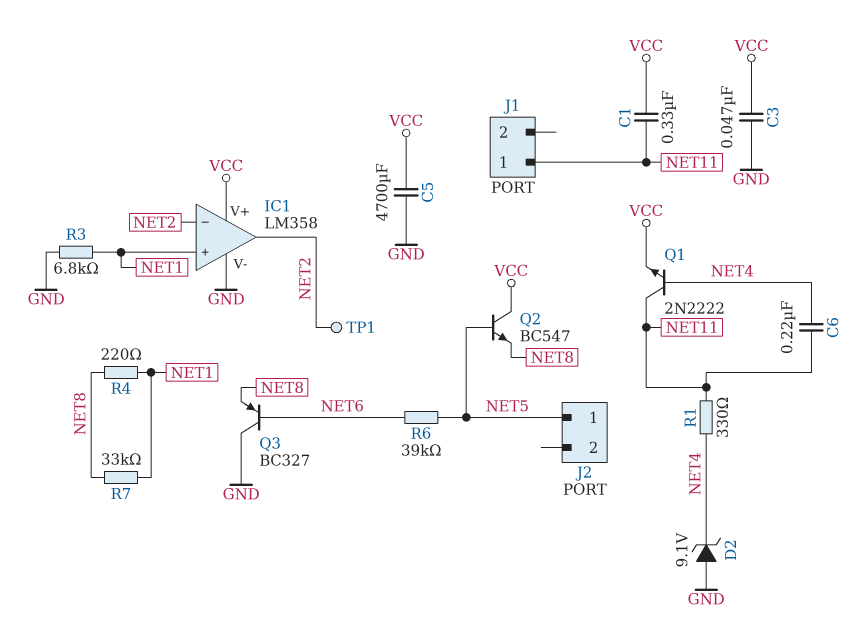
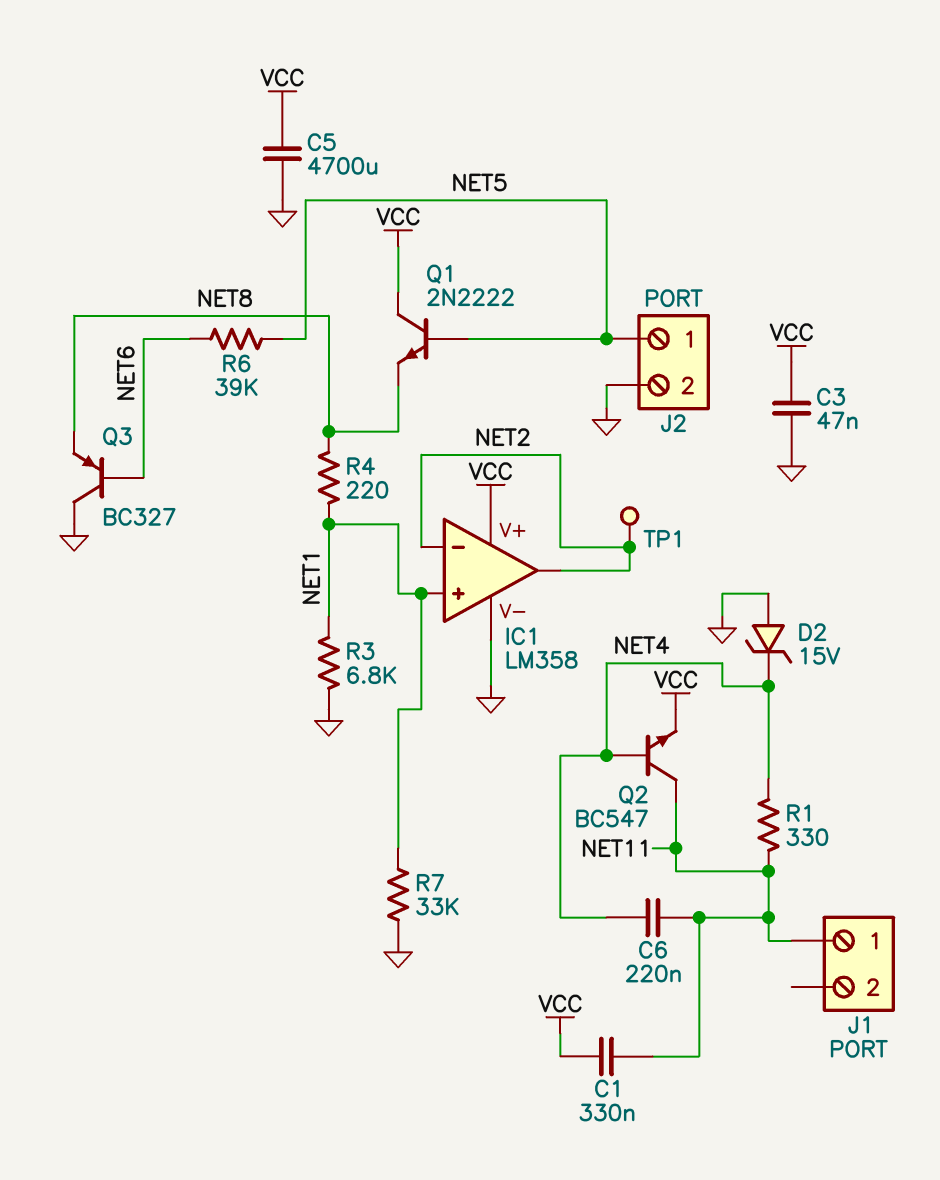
D2: zener 9.1V (A GND, K NET4) -> zener 15V (A GND, K NET4)
J2 pin 2: none -> GND
Q1: NPN 2N2222 (B NET4, C NET11, E VCC) -> NPN 2N2222 (B NET5, C VCC, E NET8)
Q2: NPN BC547 (B NET5, C VCC, E NET8) -> NPN BC547 (B NET4, C NET11, E VCC)
R7: 33k (NET1, NET8) -> 33k (GND, NET1)

